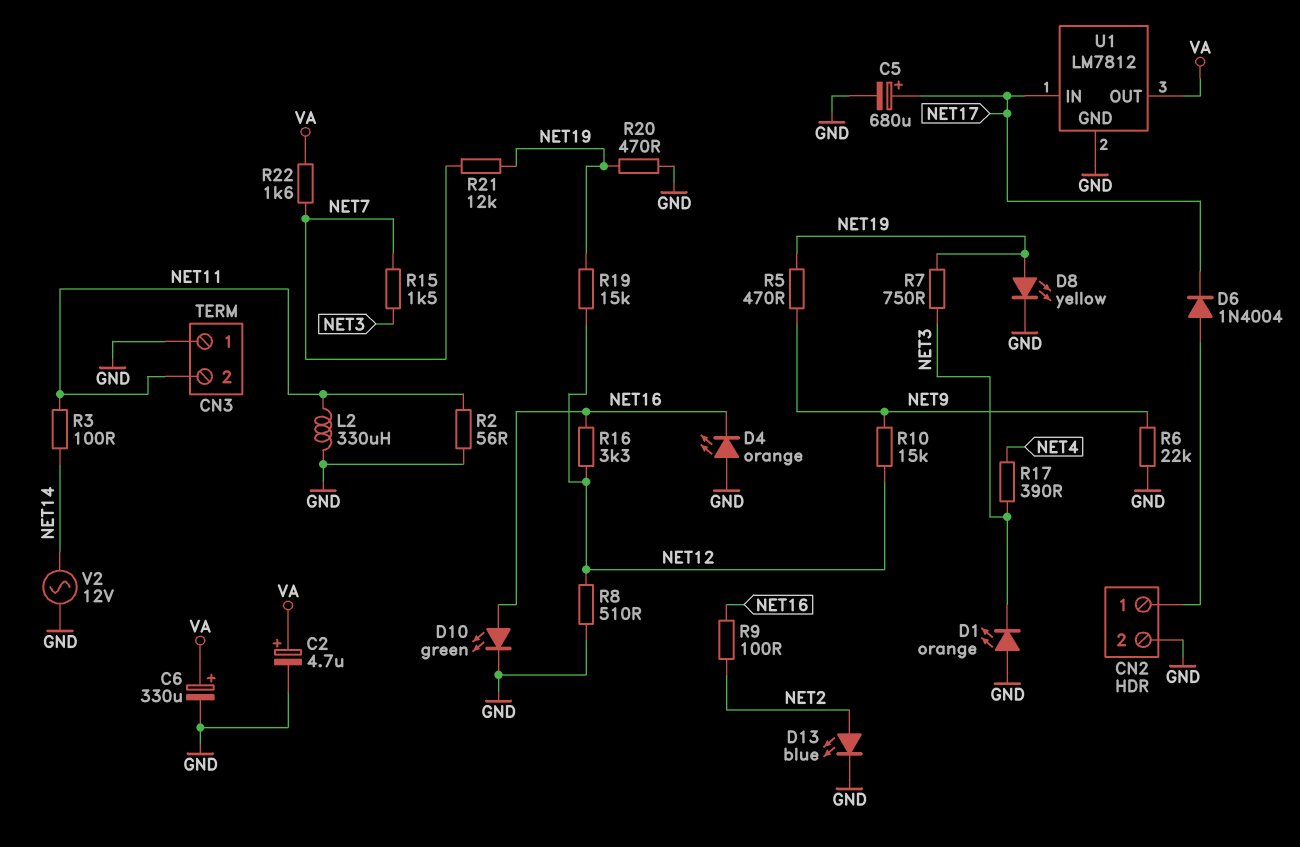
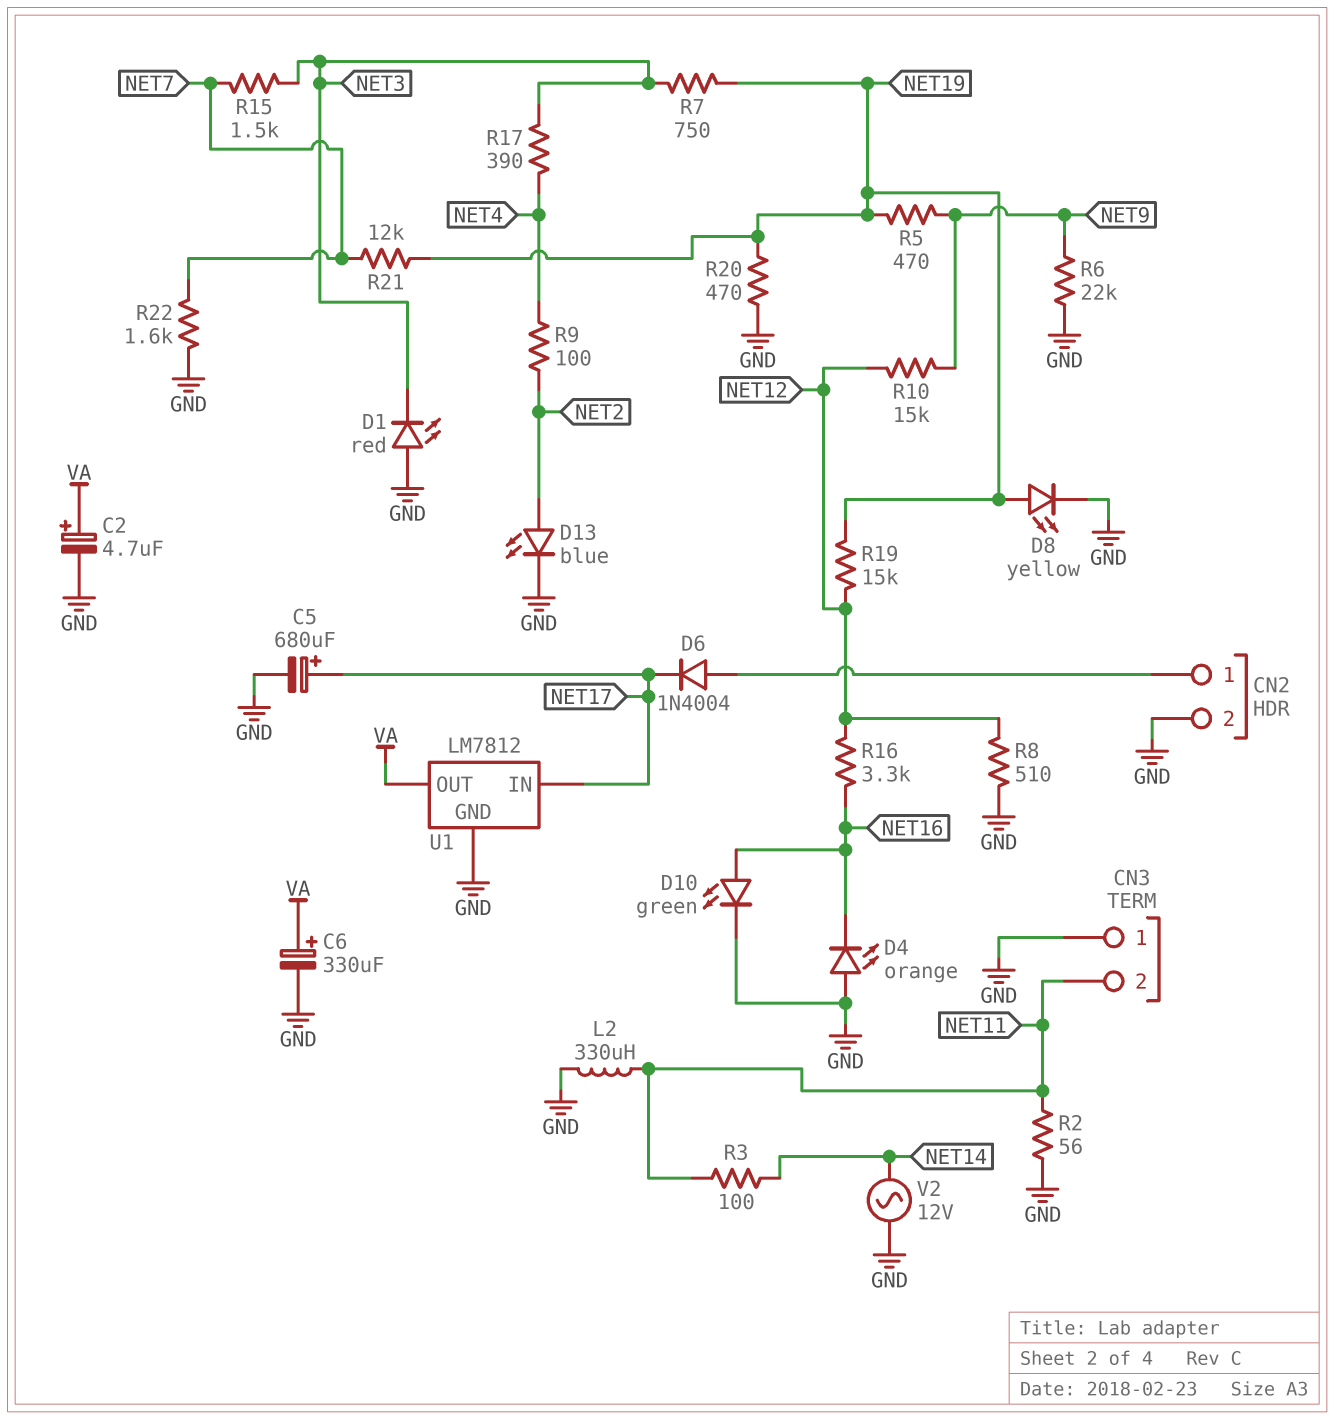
D1: LED orange (A GND, K NET3) -> LED red (A GND, K NET3)
R9: 100 (NET2, NET16) -> 100 (NET2, NET4)
R22: 1.6k (NET7, VA) -> 1.6k (GND, NET7)

